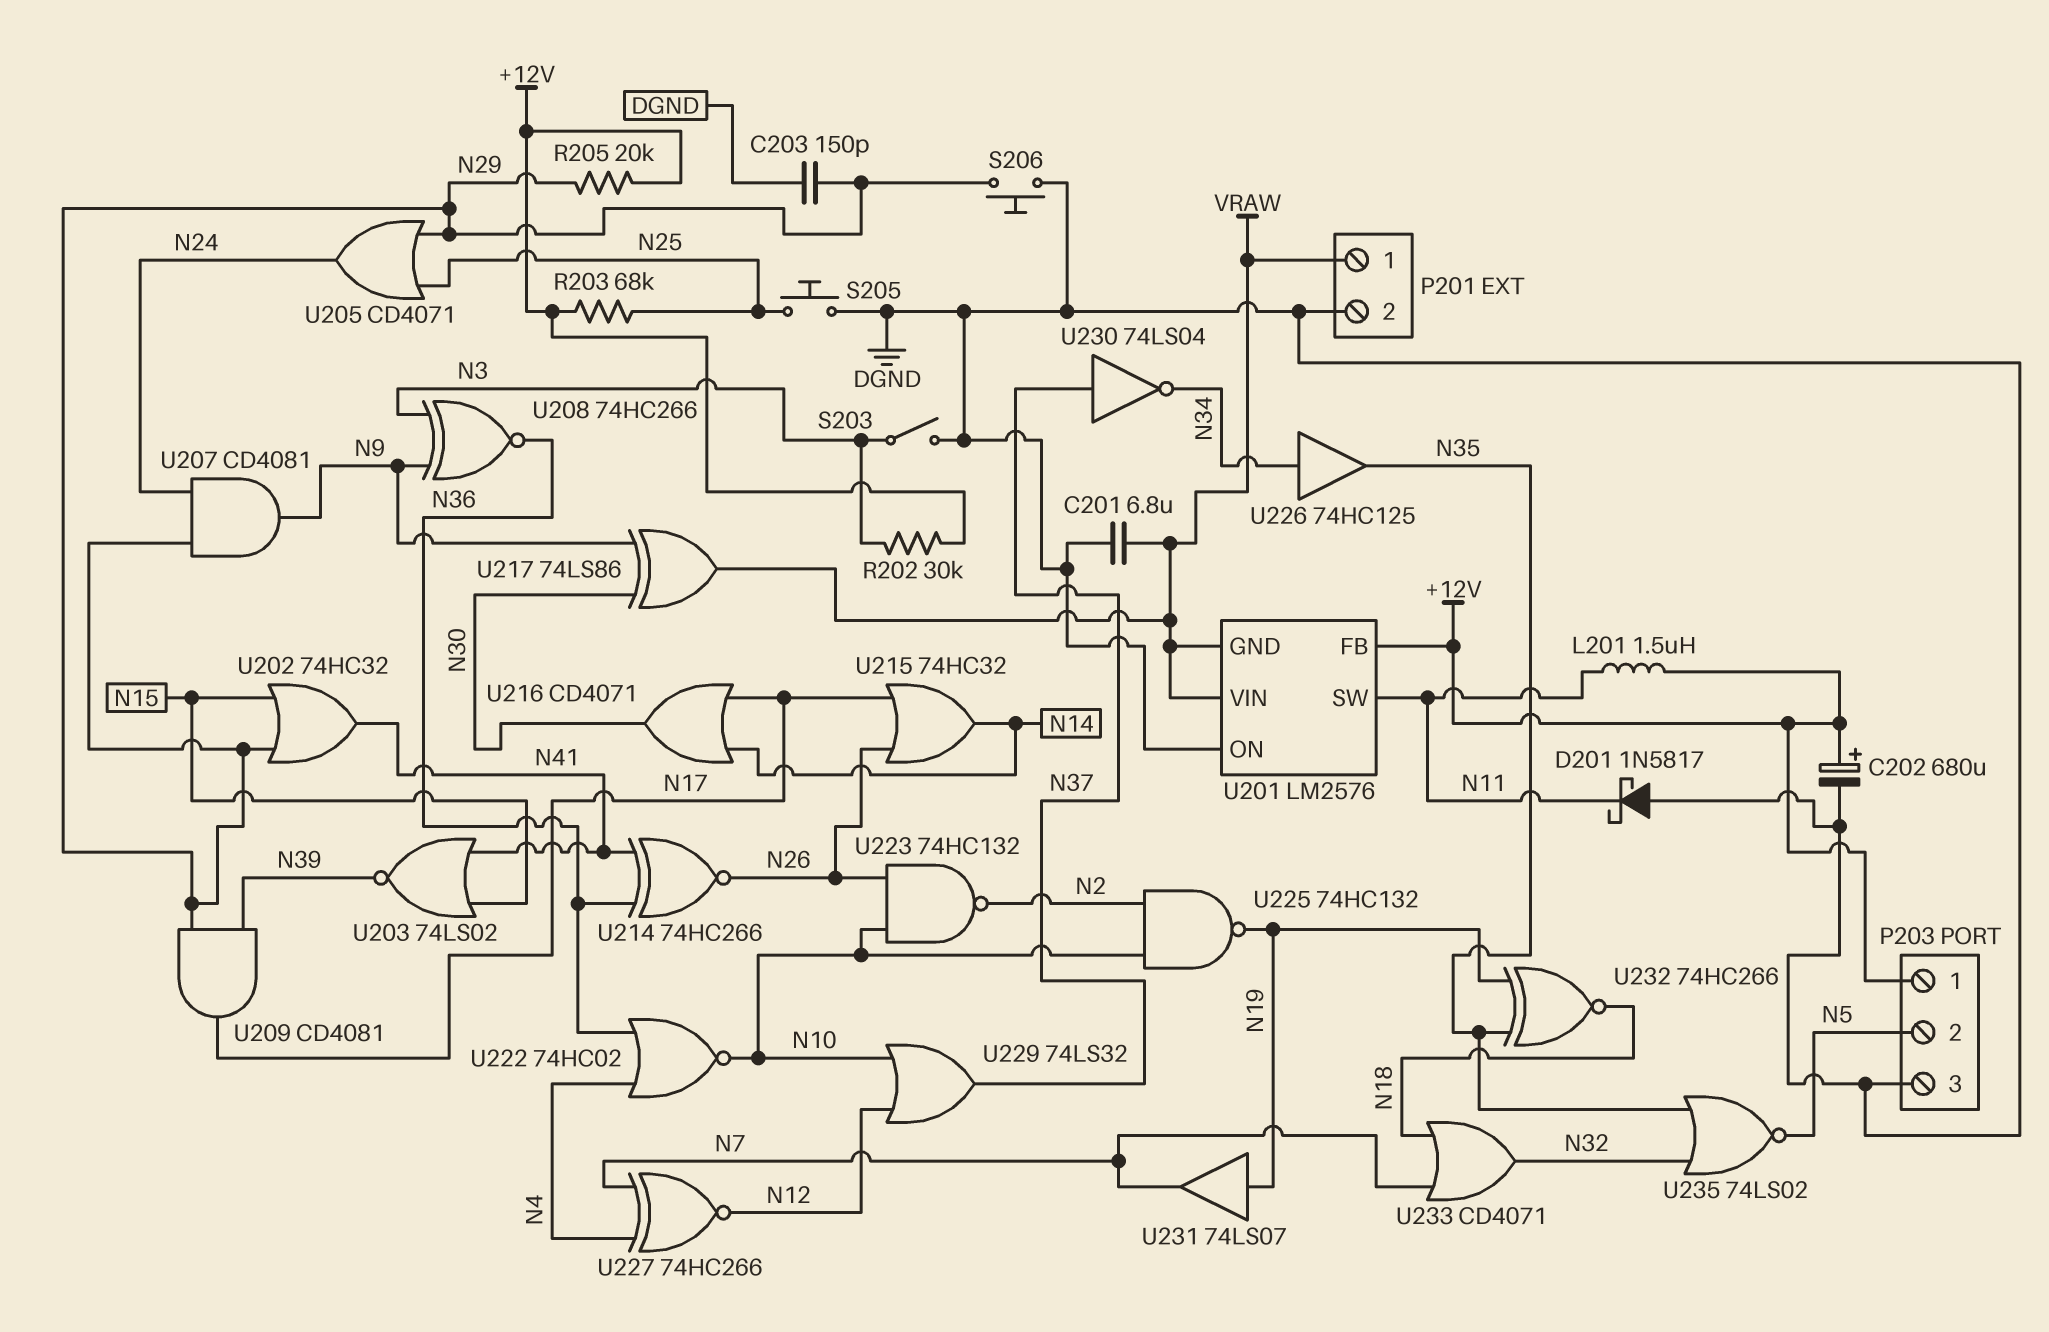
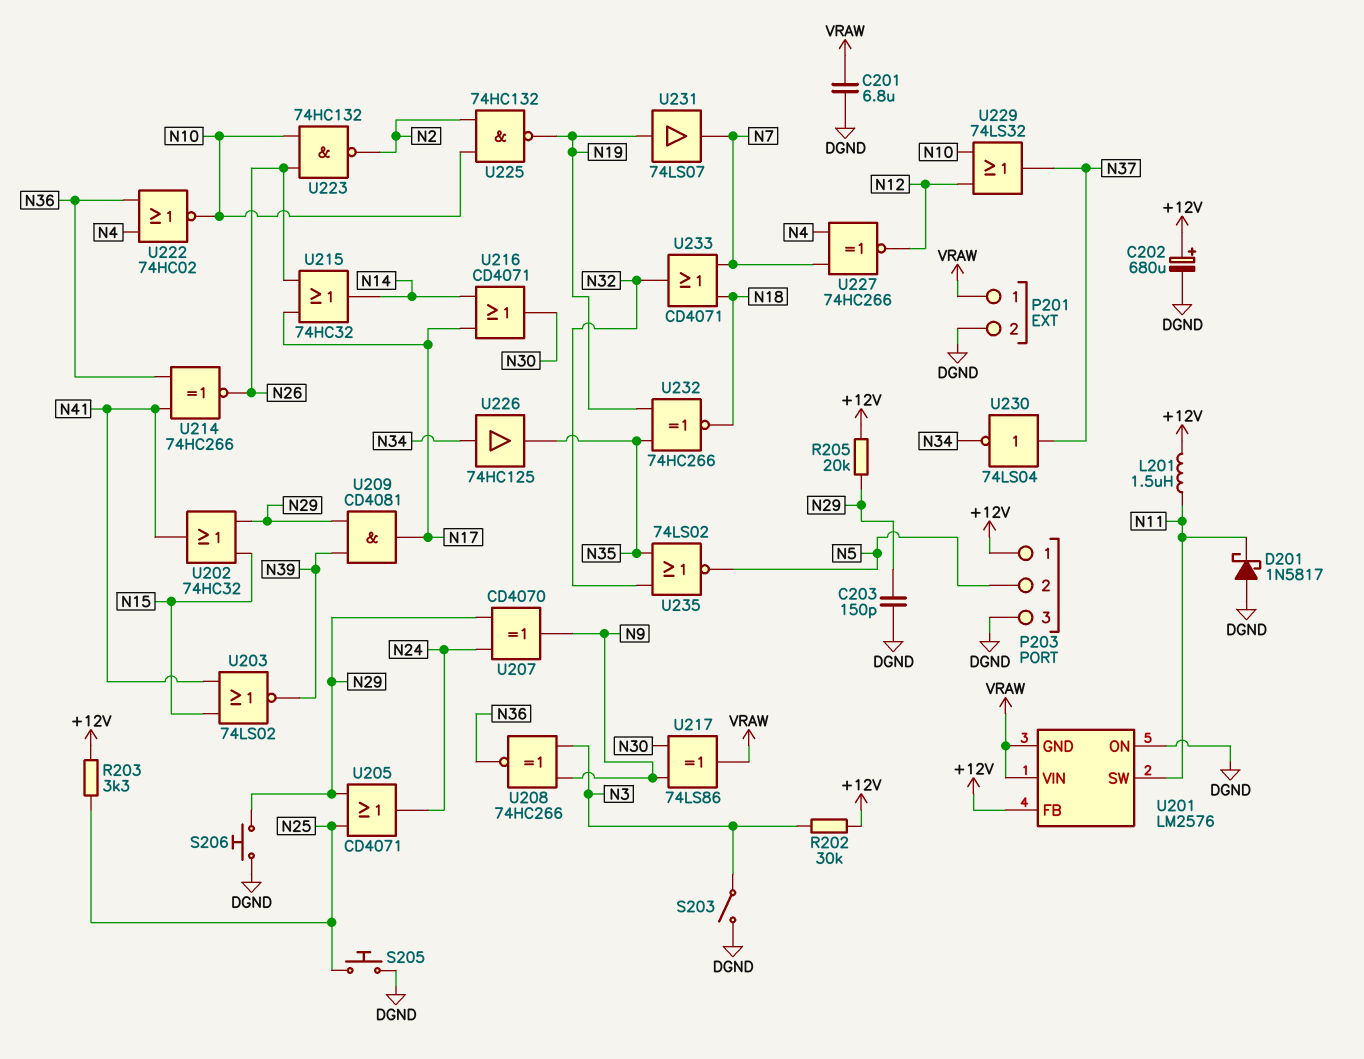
R203: 68k (+12V, N25) -> 3.3k (+12V, N25)
U207: AND CD4081 (in N24, in N29, out N9) -> XOR CD4070 (in N24, in N29, out N9)

